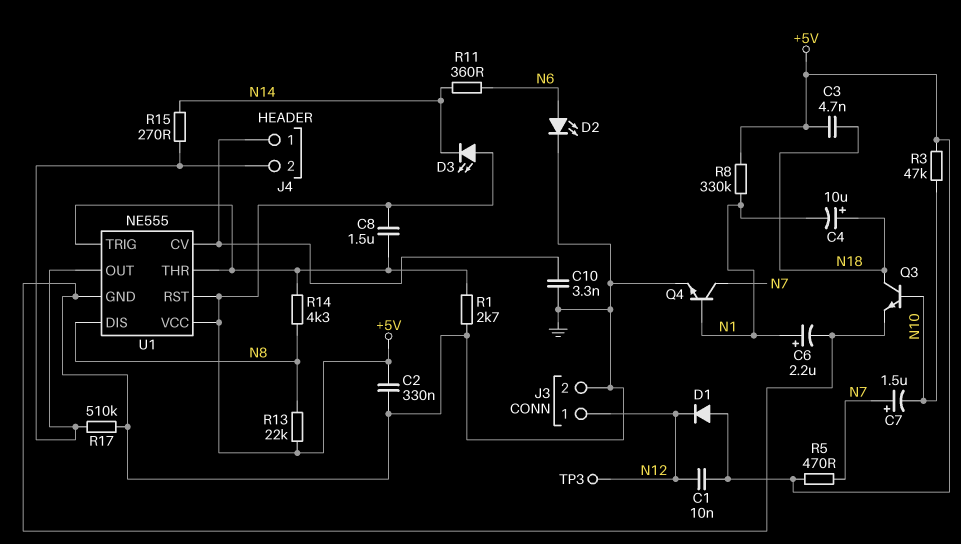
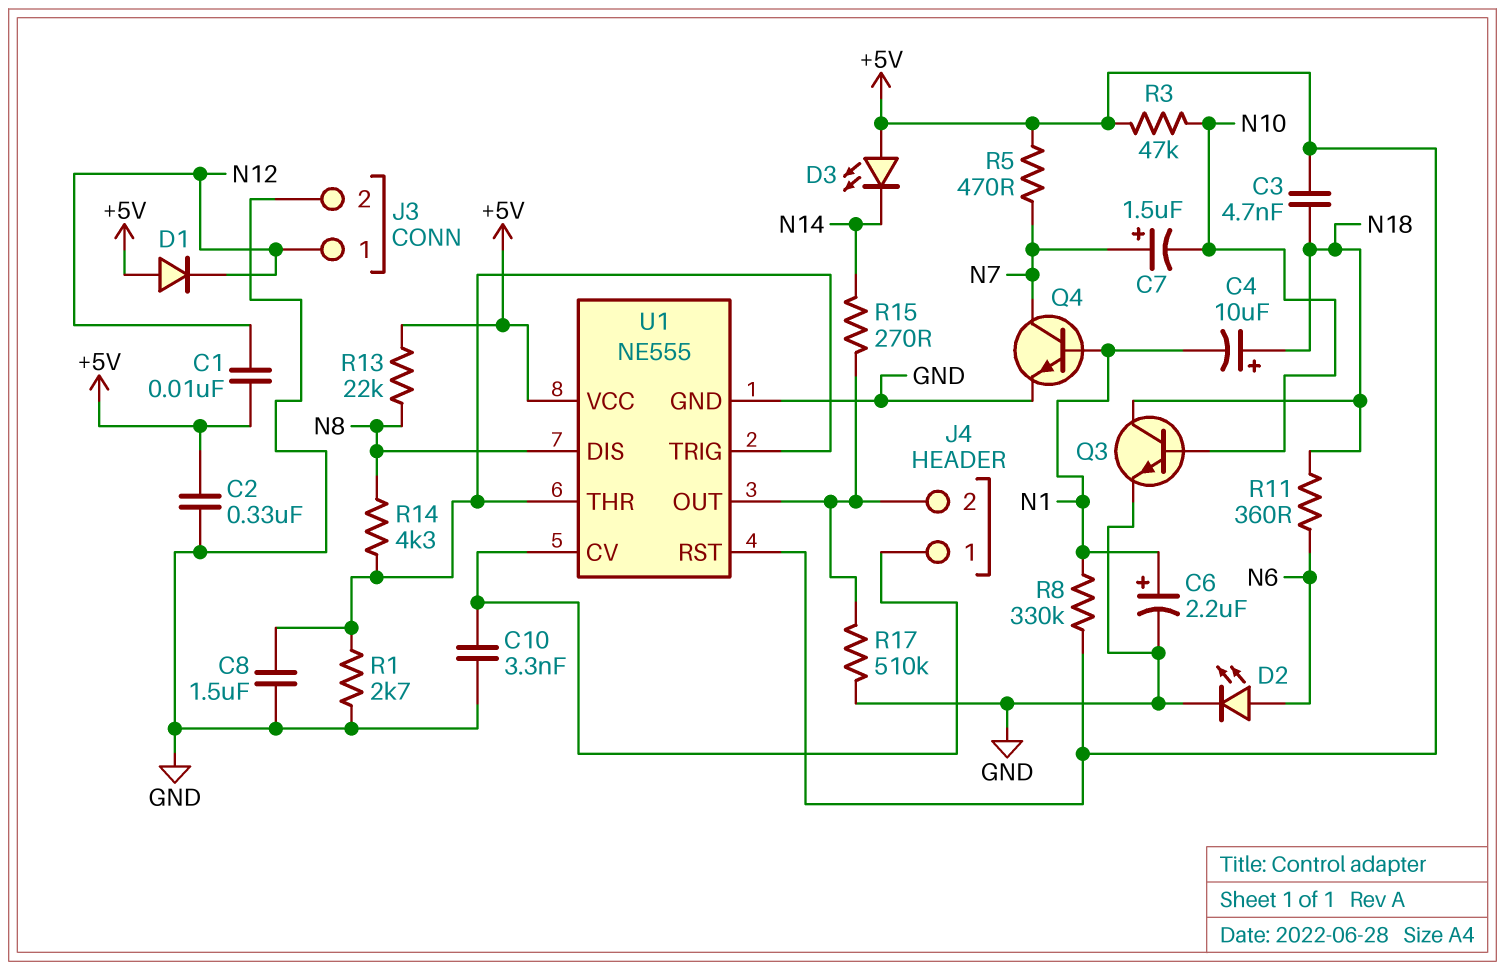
C8: 1.5uF (+5V, U1/THR) -> 1.5uF (GND, U1/THR)
R11: 360 (N6, N14) -> 360 (N6, N18)
TP3: test point (N12) -> none

